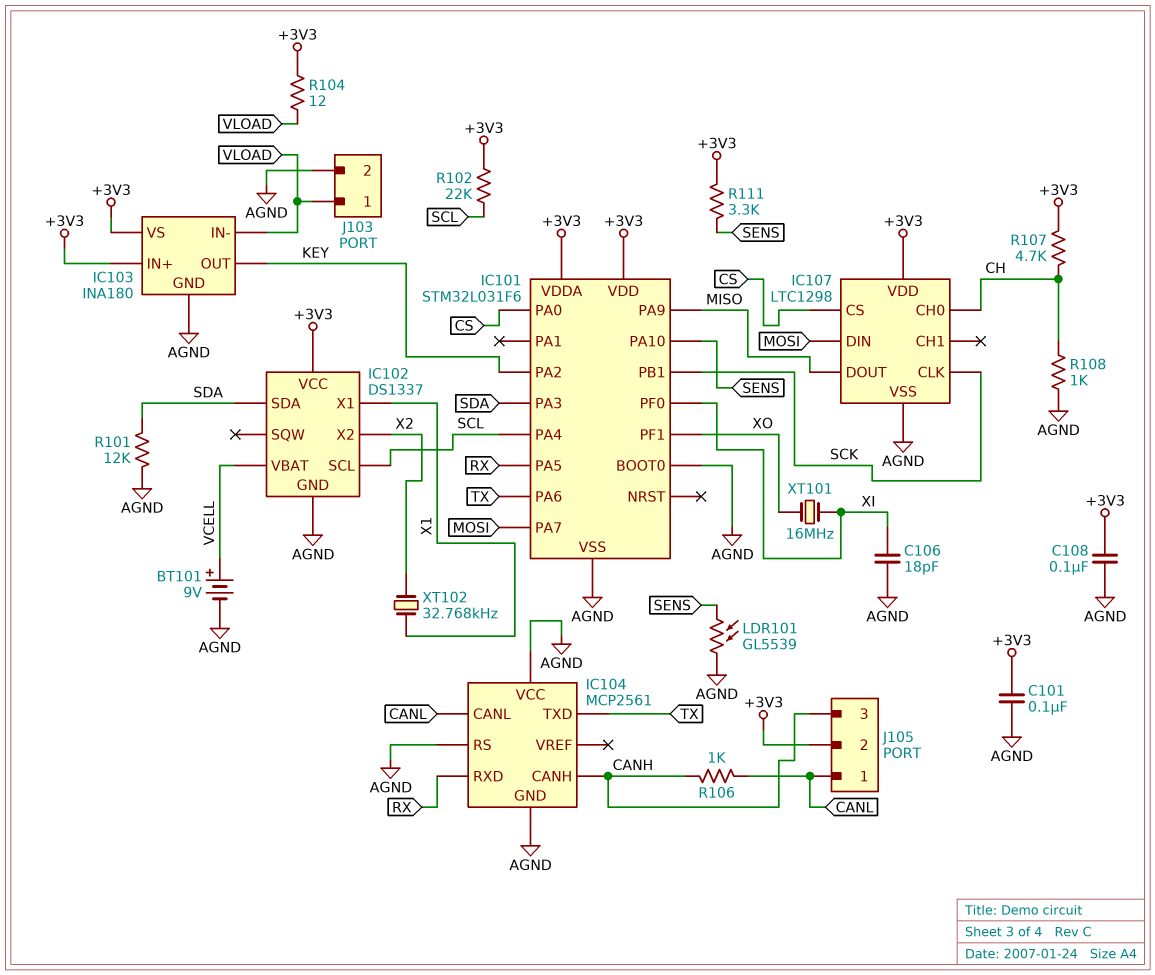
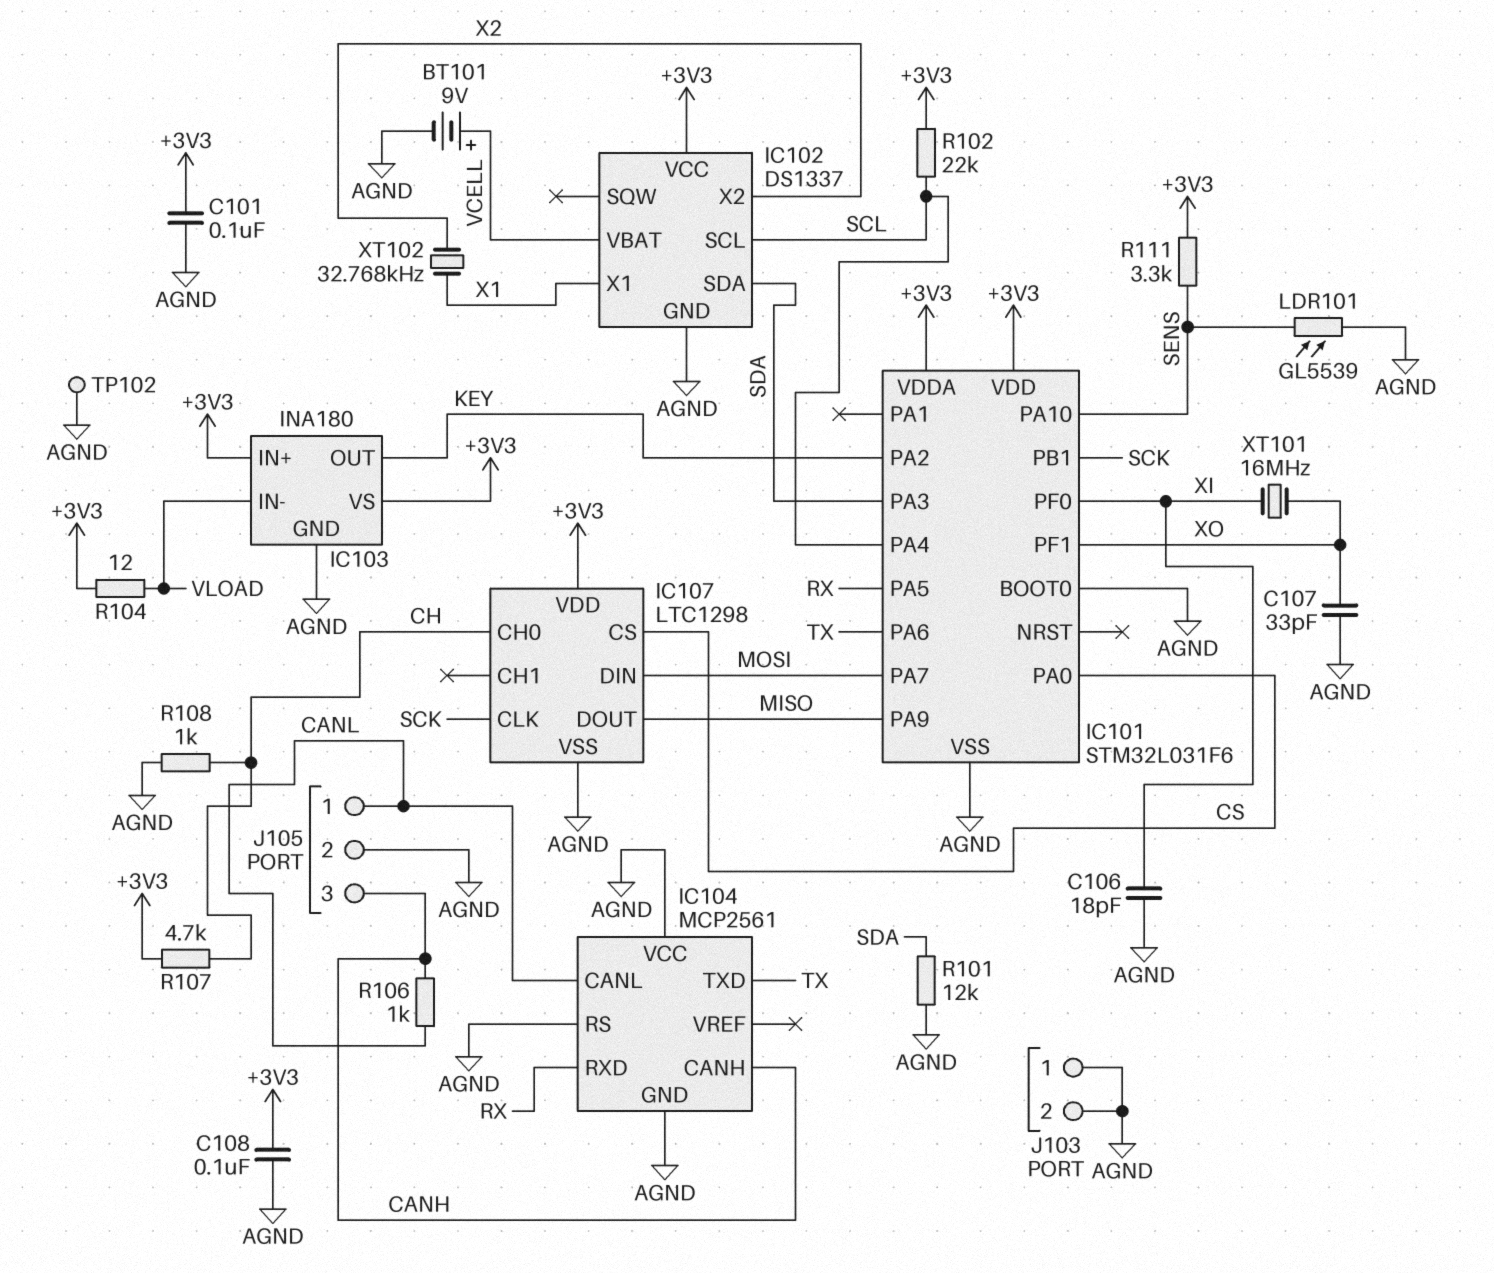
C107: none -> 33pF (AGND, XO)
J103 pin 1: VLOAD -> AGND
J105 pin 2: +3V3 -> AGND
TP102: none -> test point (AGND)

